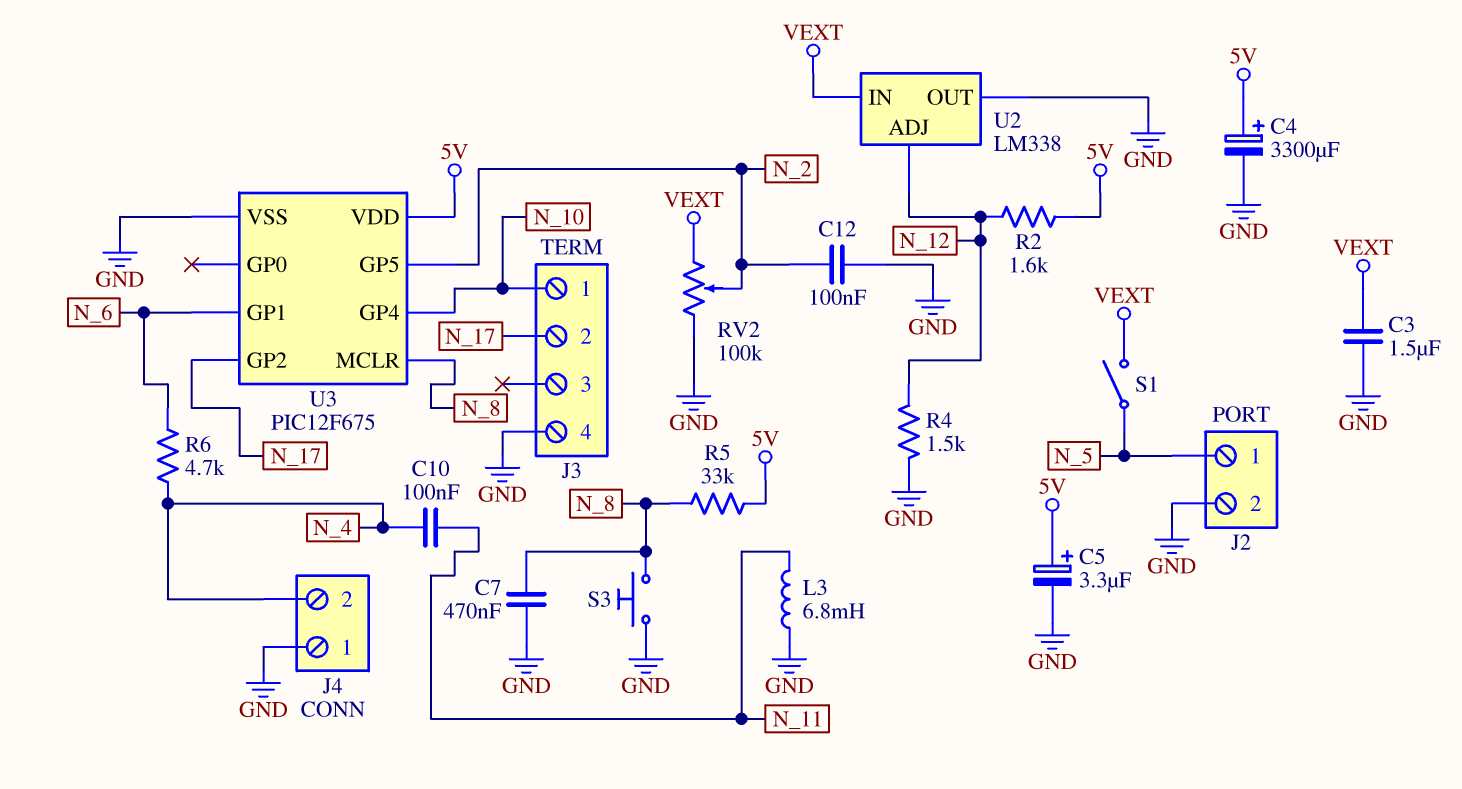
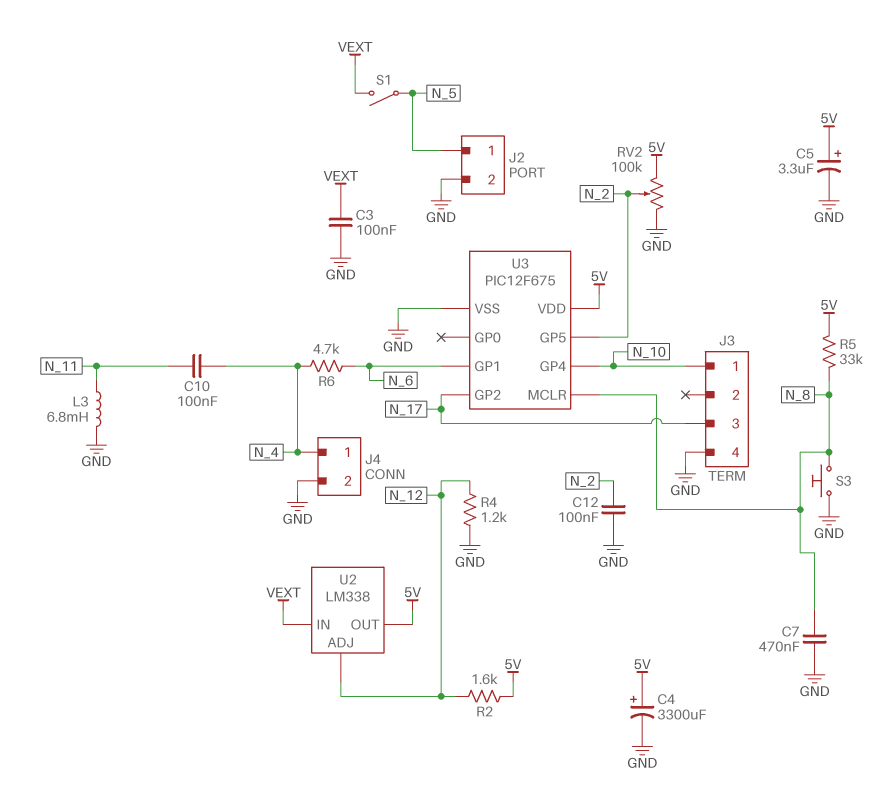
C3: 1.5uF (GND, VEXT) -> 100nF (GND, VEXT)
J3 pin 2: N_17 -> none
J3 pin 3: none -> N_17
J4 pin 1: GND -> N_4
J4 pin 2: N_4 -> GND
R4: 1.5k (GND, N_12) -> 1.2k (GND, N_12)
RV2: 100k (GND, VEXT, wiper N_2) -> 100k (5V, GND, wiper N_2)
U2 pin OUT: GND -> 5V

